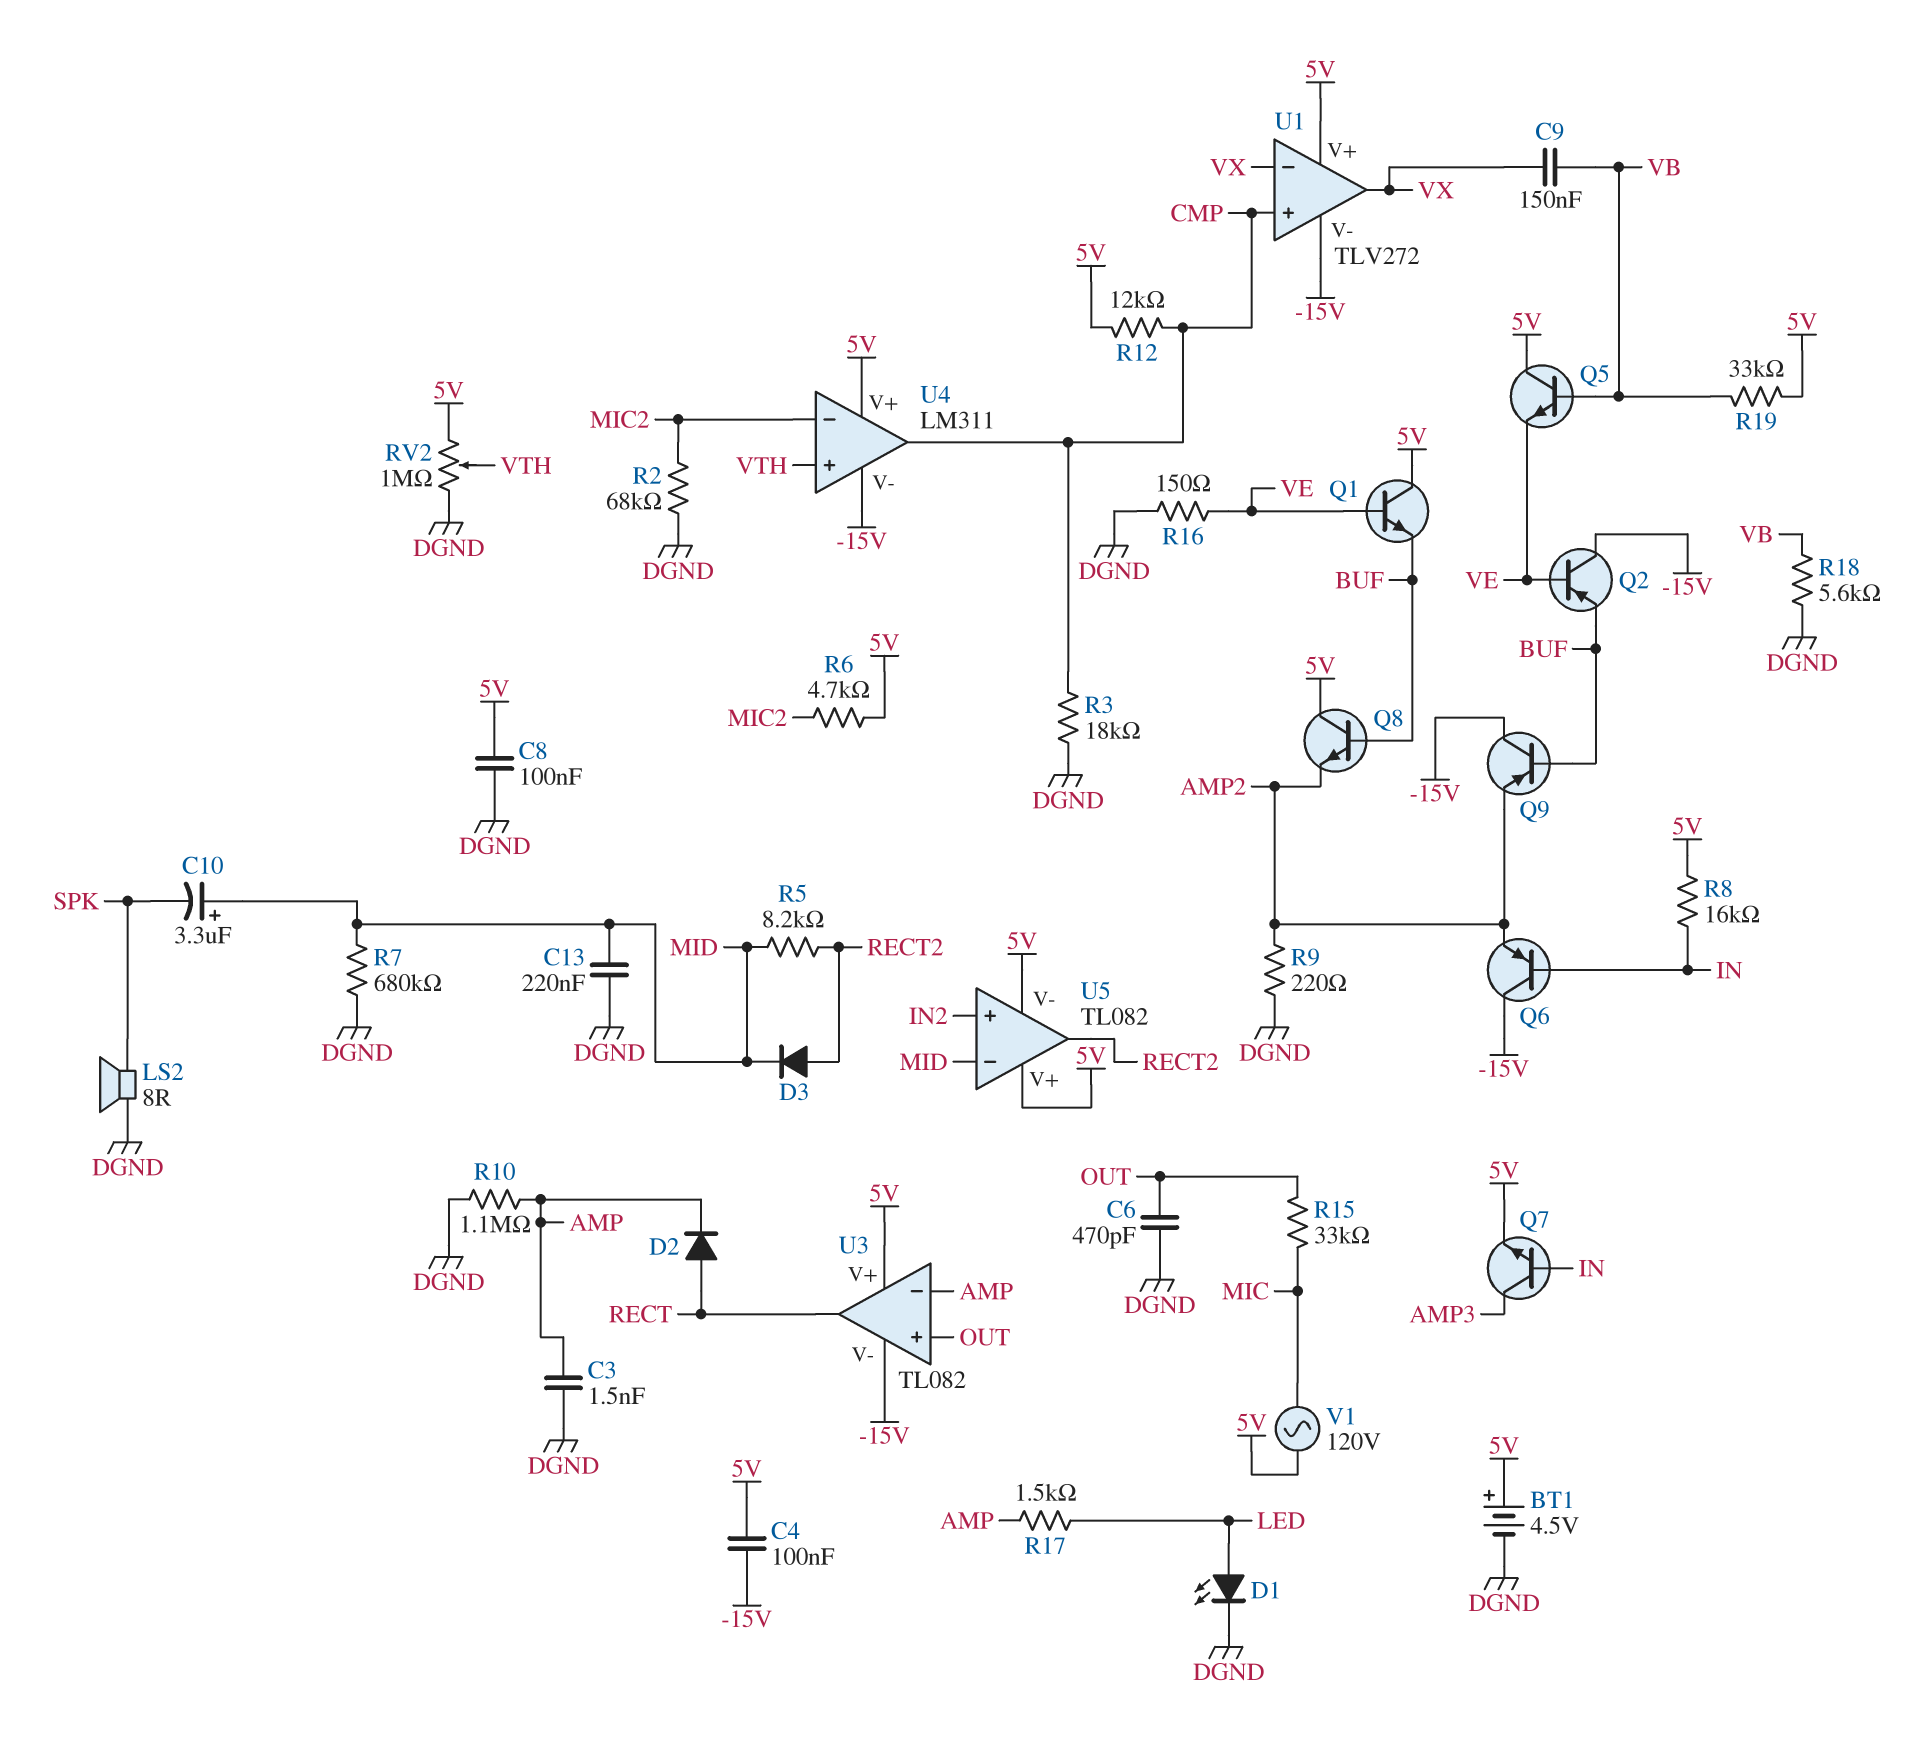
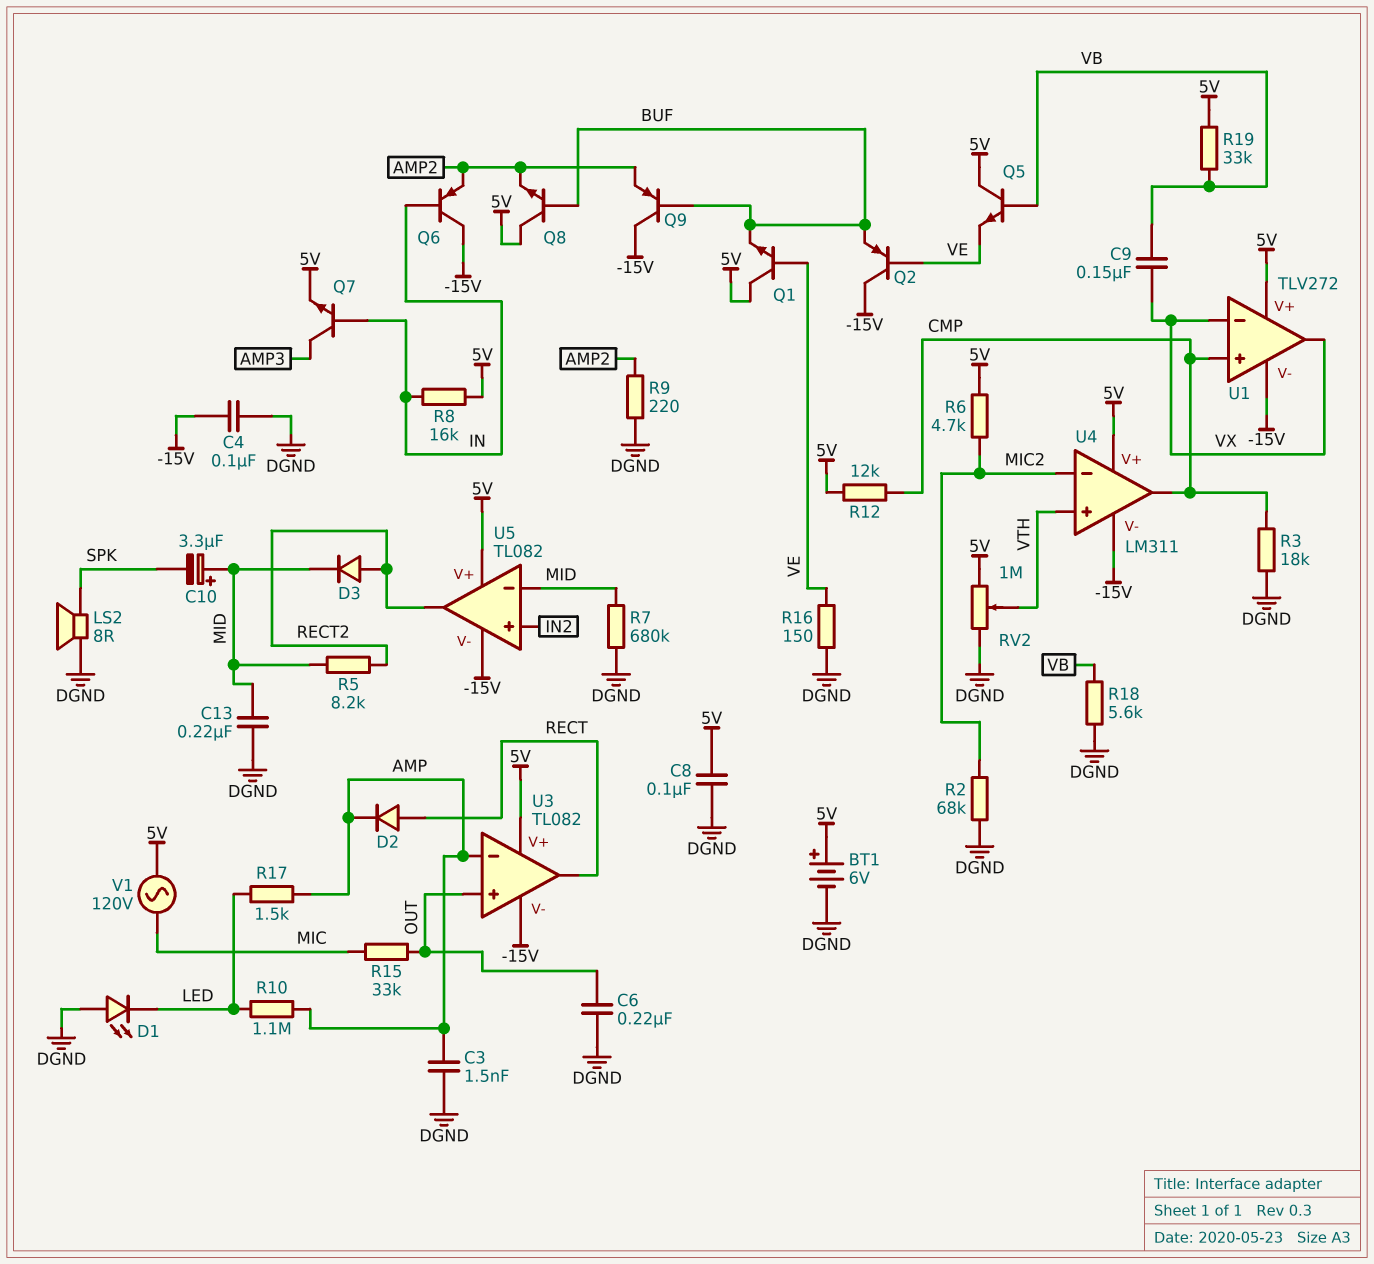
BT1: 4.5V (plus 5V, minus DGND) -> 6V (plus 5V, minus DGND)
C4: 100nF (-15V, 5V) -> 100nF (-15V, DGND)
C6: 470pF (DGND, OUT) -> 220nF (DGND, OUT)
D1: LED (A LED, K DGND) -> LED (A DGND, K LED)
R10: 1.1M (AMP, DGND) -> 1.1M (AMP, LED)
U5 pin V-: 5V -> -15V

